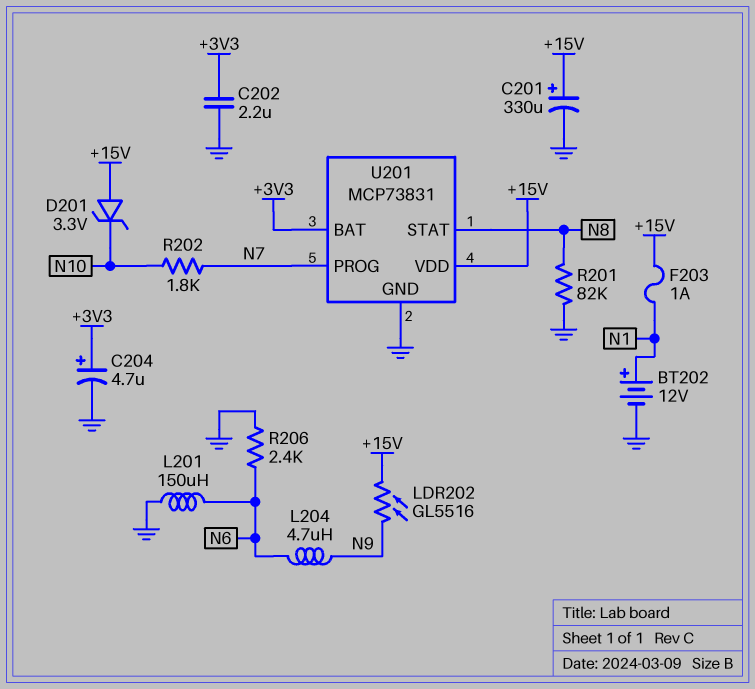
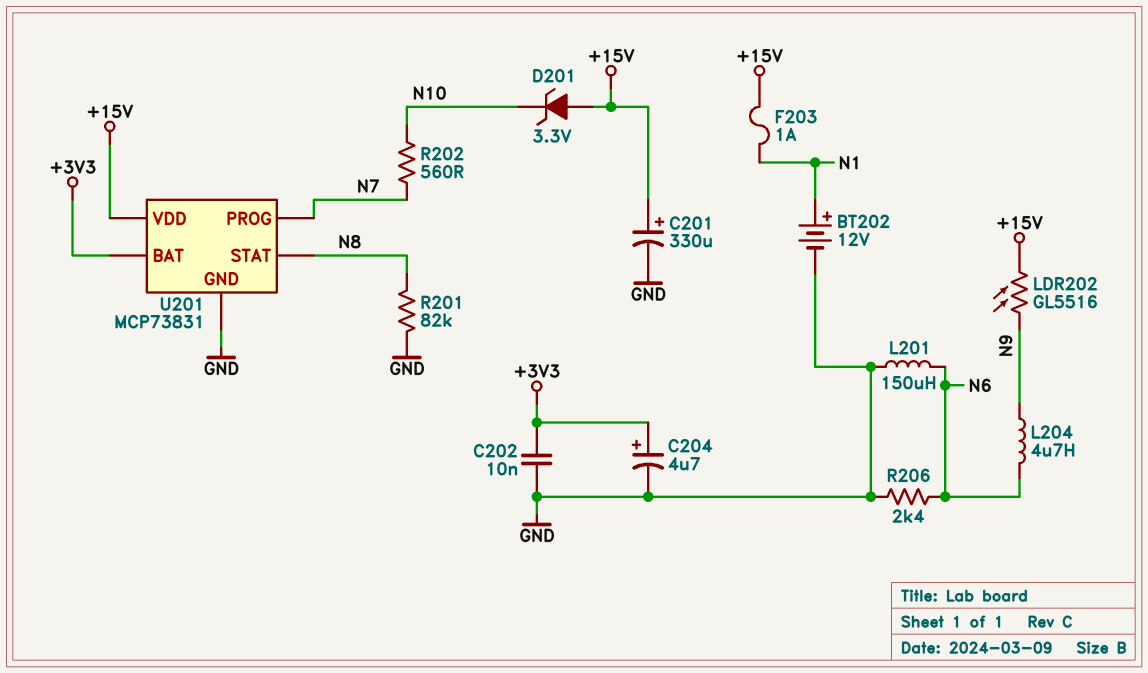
C202: 2.2uF (+3V3, GND) -> 10nF (+3V3, GND)
R202: 1.8k (N7, N10) -> 560 (N7, N10)

